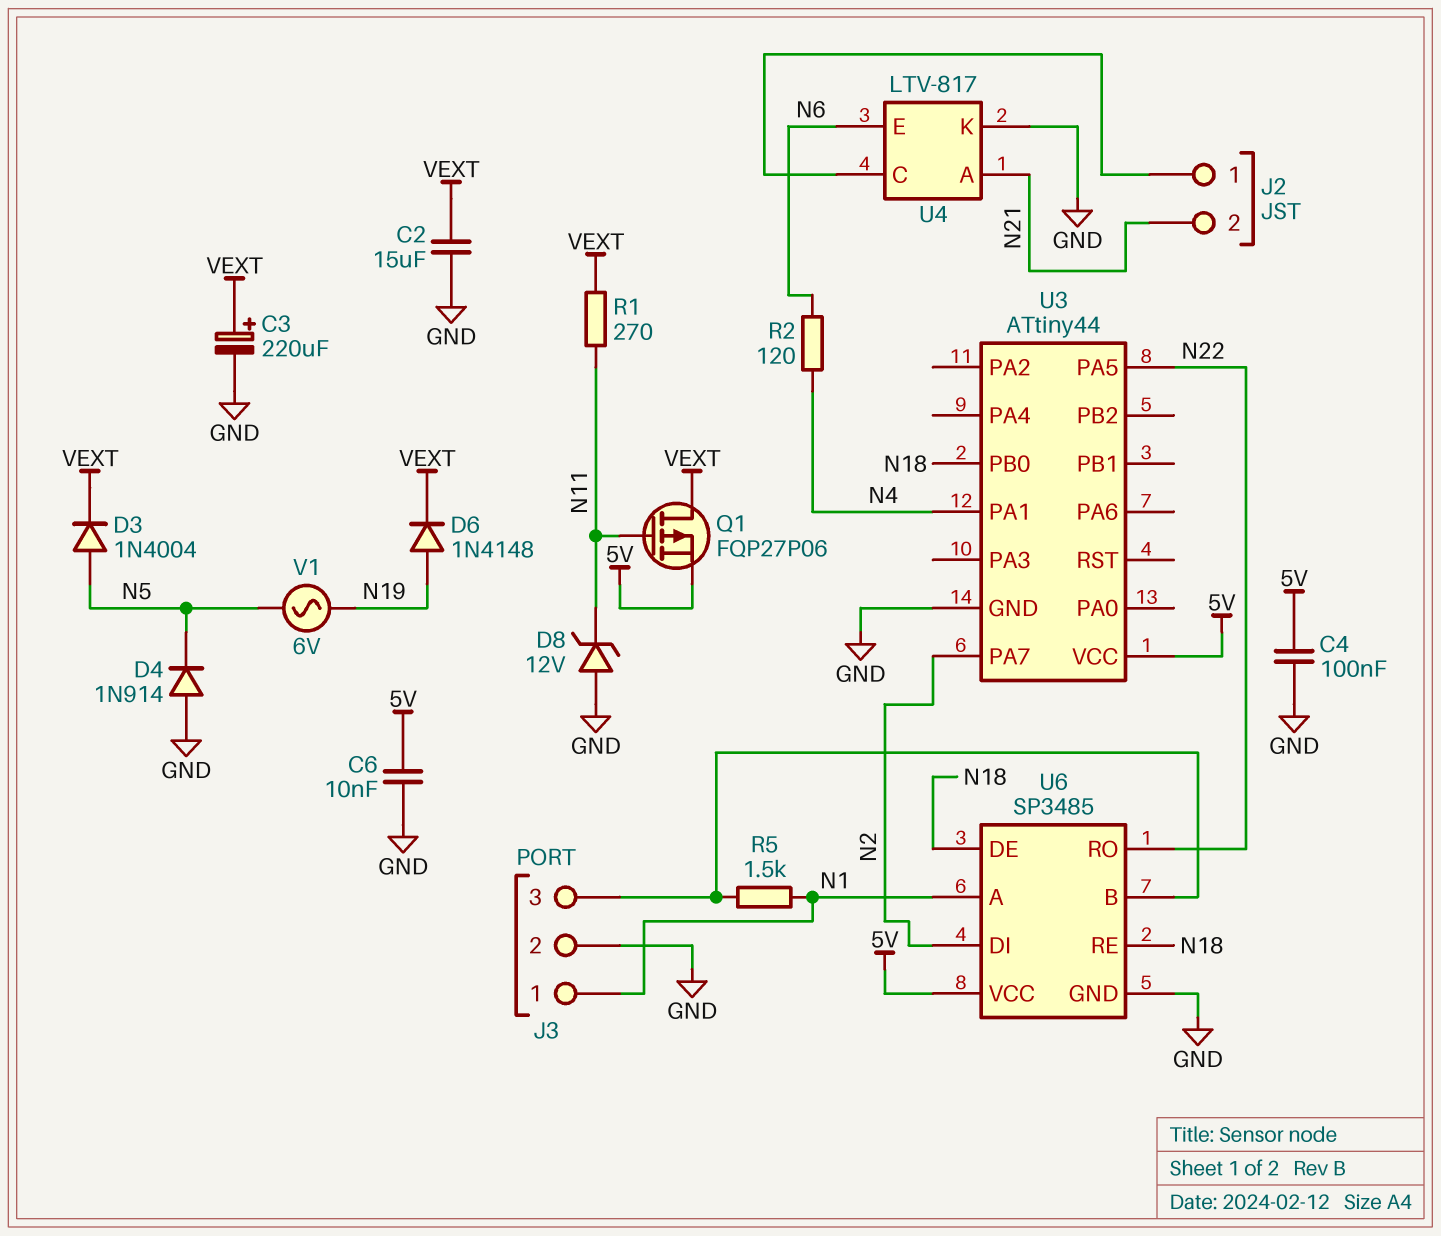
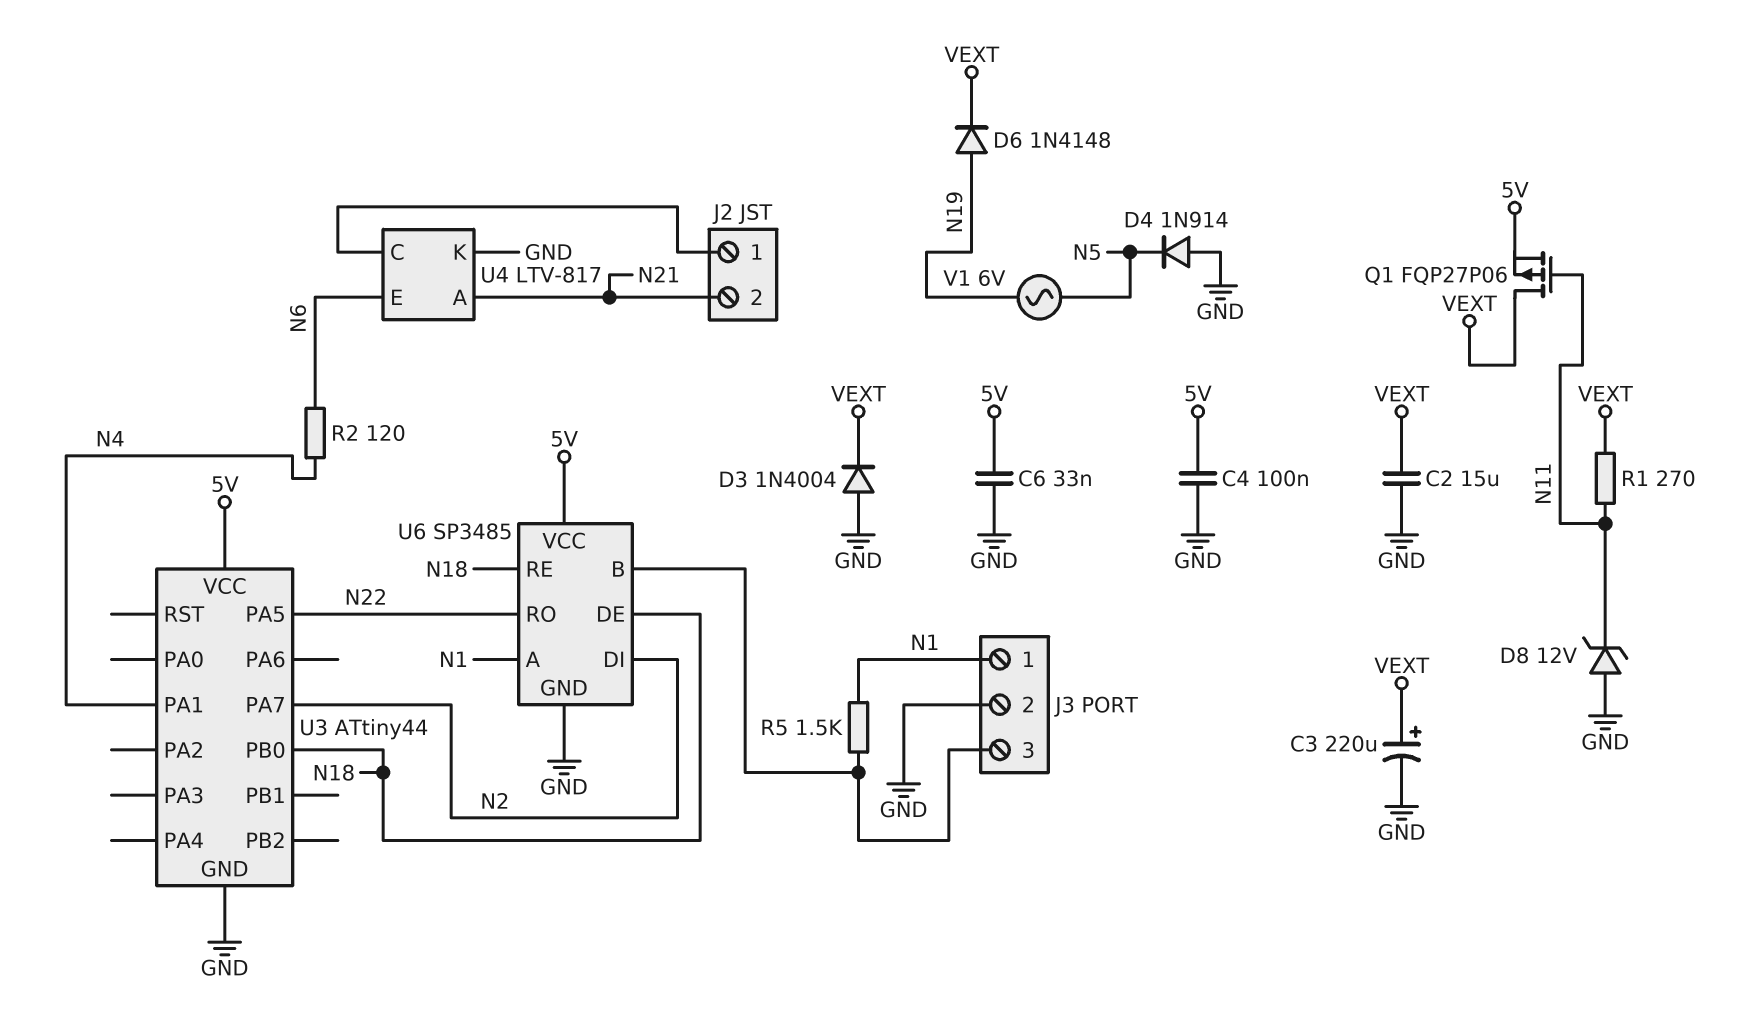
C6: 10nF (5V, GND) -> 33nF (5V, GND)
D3: diode 1N4004 (A N5, K VEXT) -> diode 1N4004 (A GND, K VEXT)

